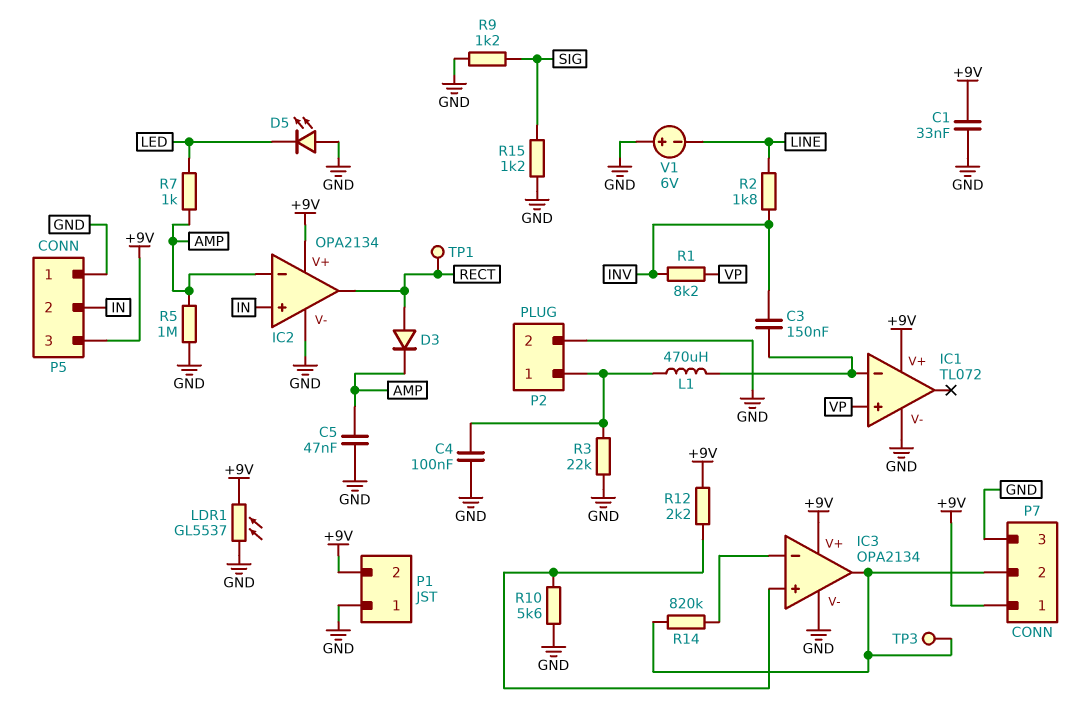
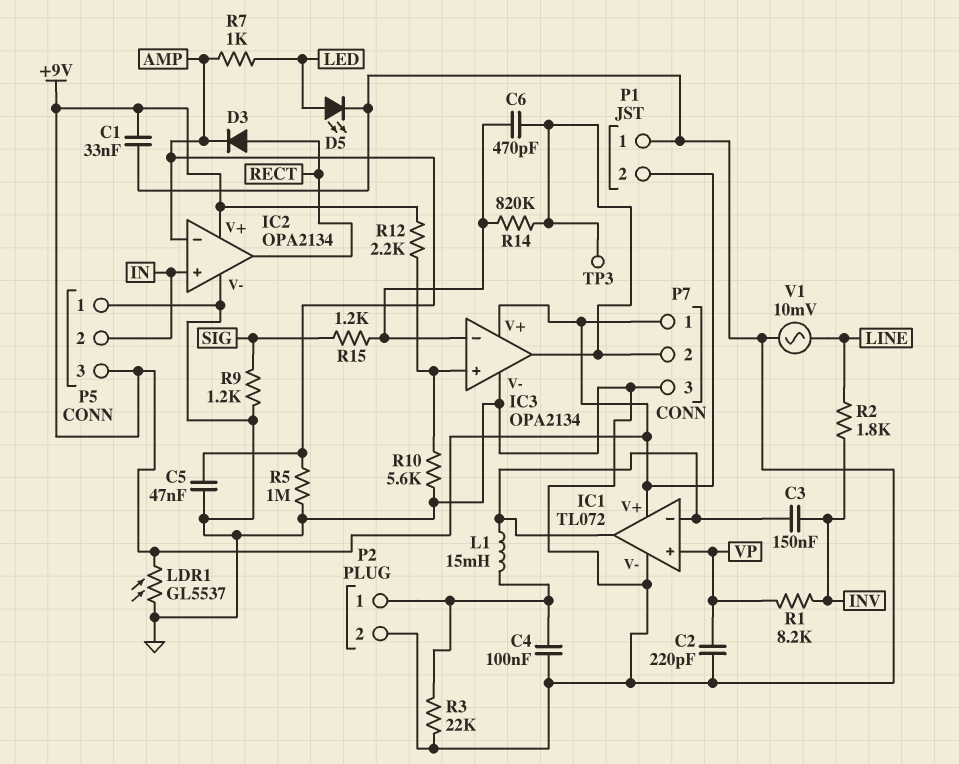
C2: none -> 220pF (GND, VP)
C6: none -> 470pF (IC3/in-, IC3/out)
D5: LED (A GND, K LED) -> LED (A LED, K GND)
IC1 pin out: none -> IC1/in-
L1: 470uH (IC1/in-, P2/1) -> 15mH (IC1/in-, P2/1)
R15: 1.2k (GND, SIG) -> 1.2k (IC3/in-, SIG)
TP1: test point (RECT) -> none
V1: 6V (plus GND, minus LINE) -> AC 10mV (GND, LINE)

